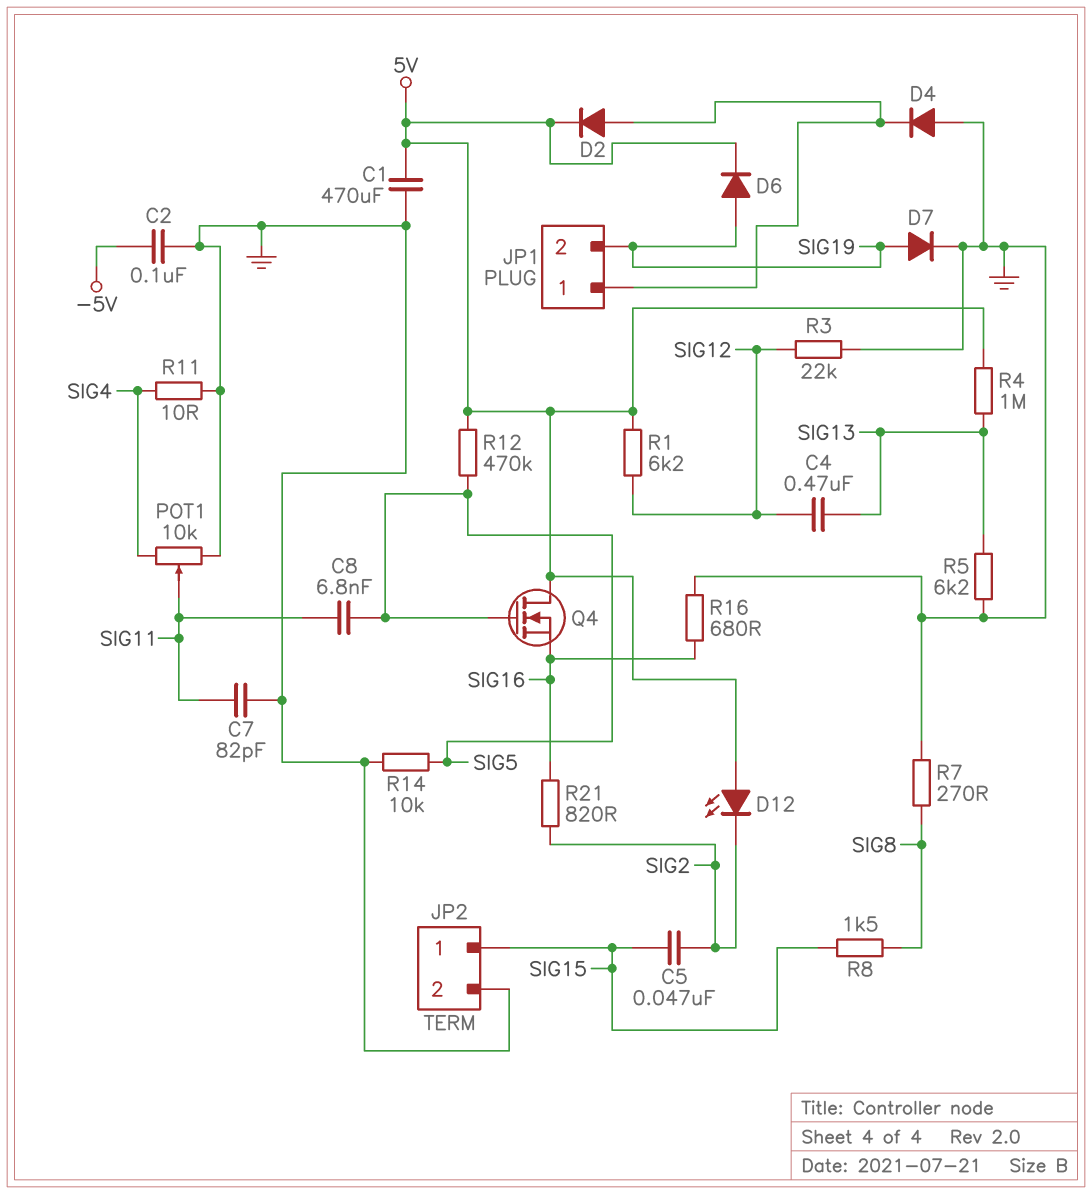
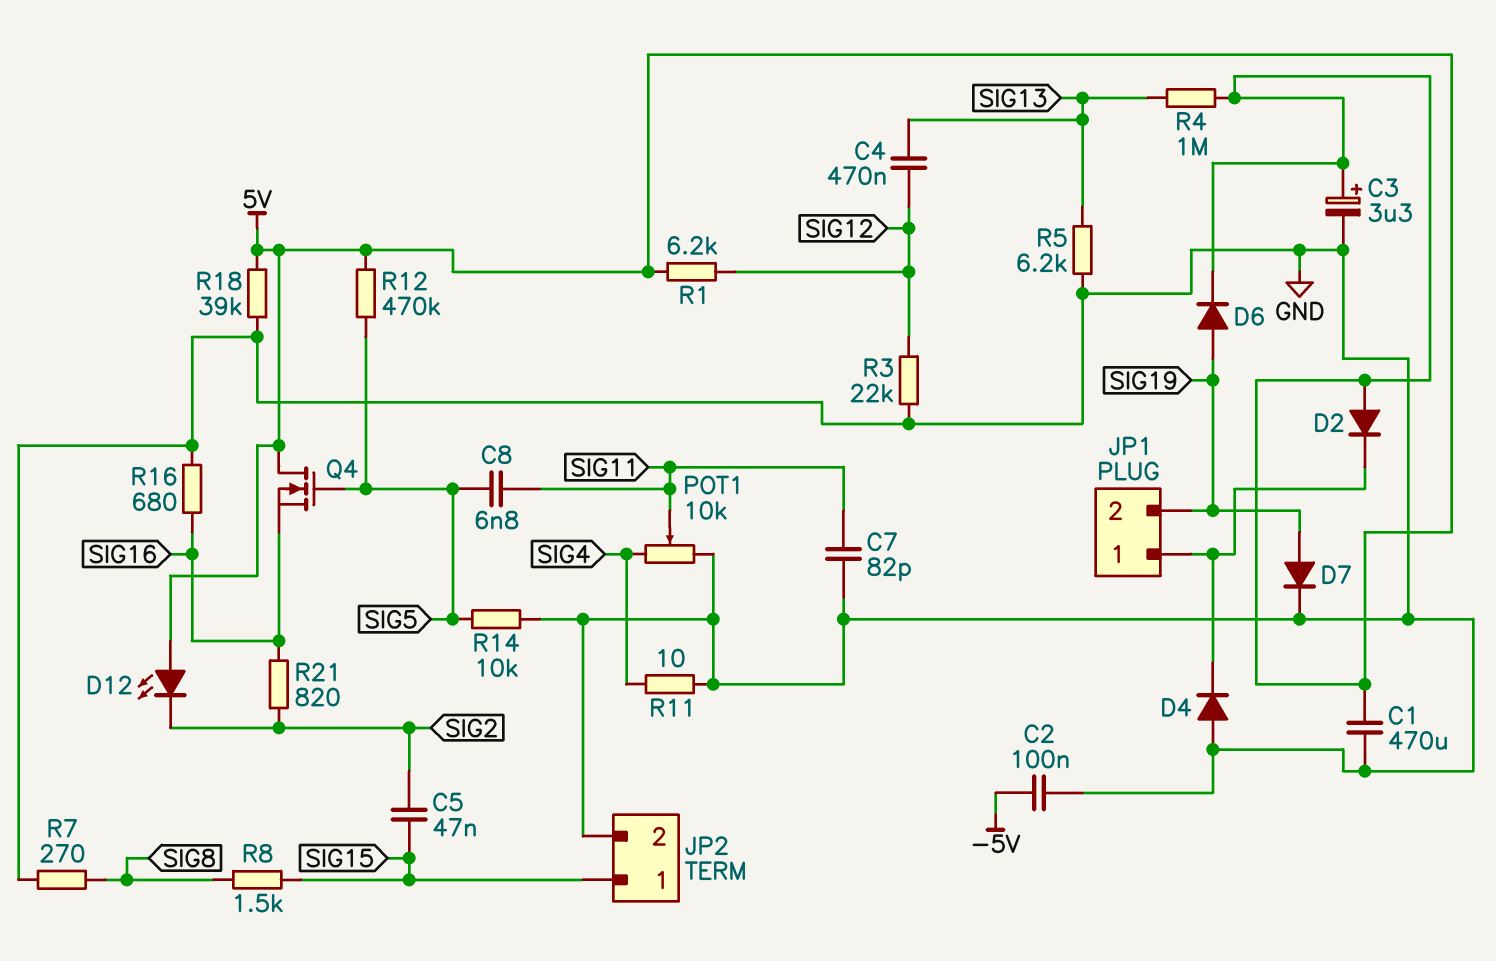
C3: none -> 3.3uF (plus 5V, minus GND)
D2: diode (A JP1/1, K 5V) -> diode (A 5V, K JP1/1)
R18: none -> 39k (5V, GND)

